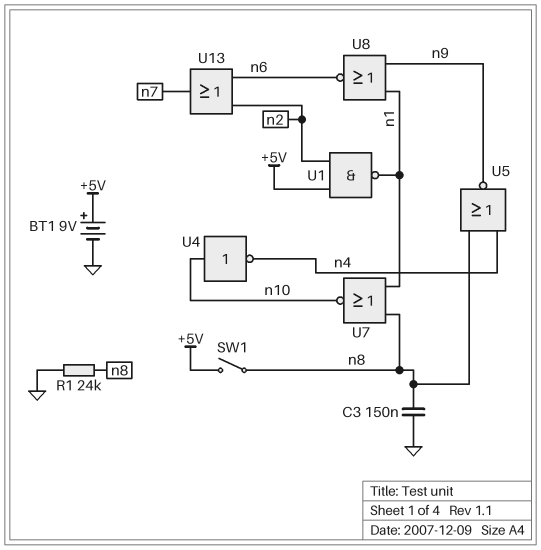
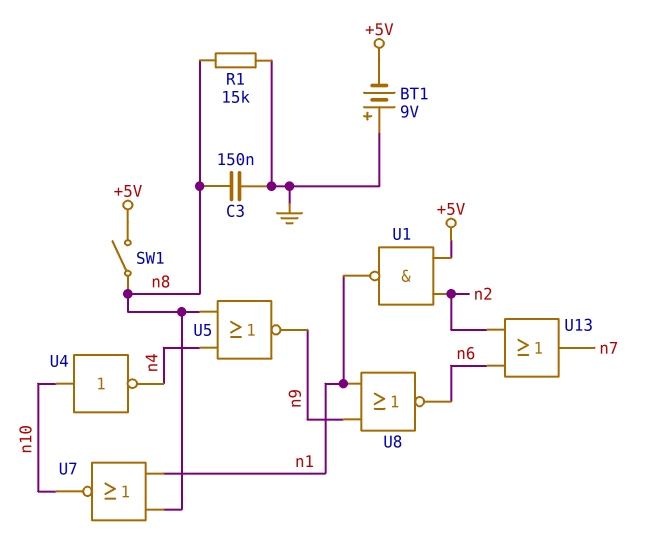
BT1: 9V (plus +5V, minus GND) -> 9V (plus GND, minus +5V)
R1: 24k (GND, n8) -> 15k (GND, n8)

